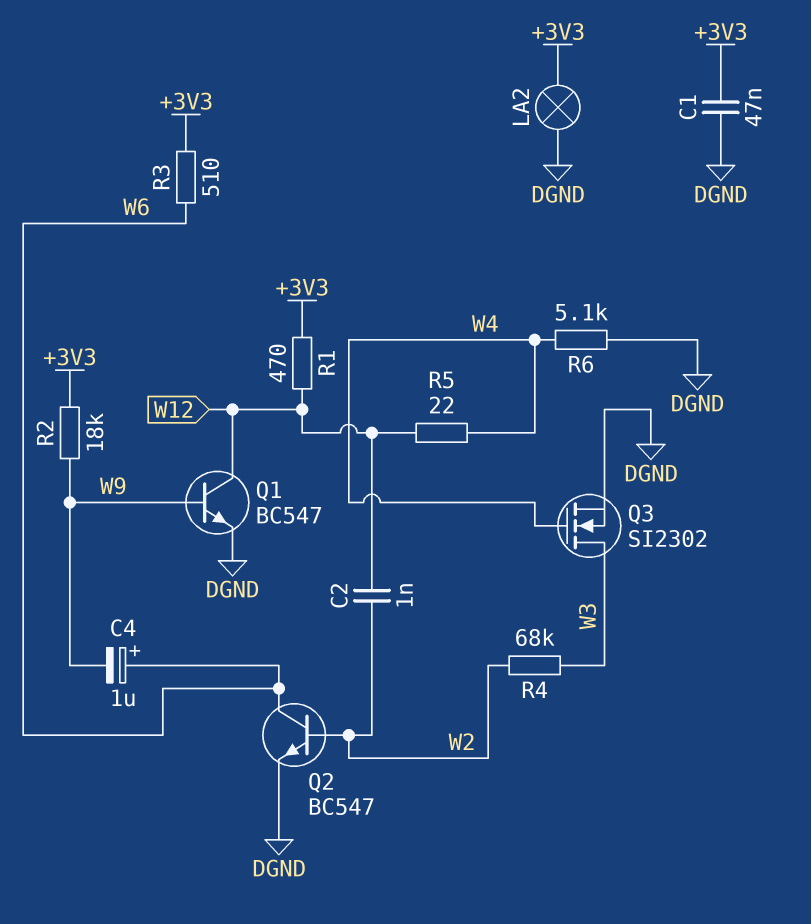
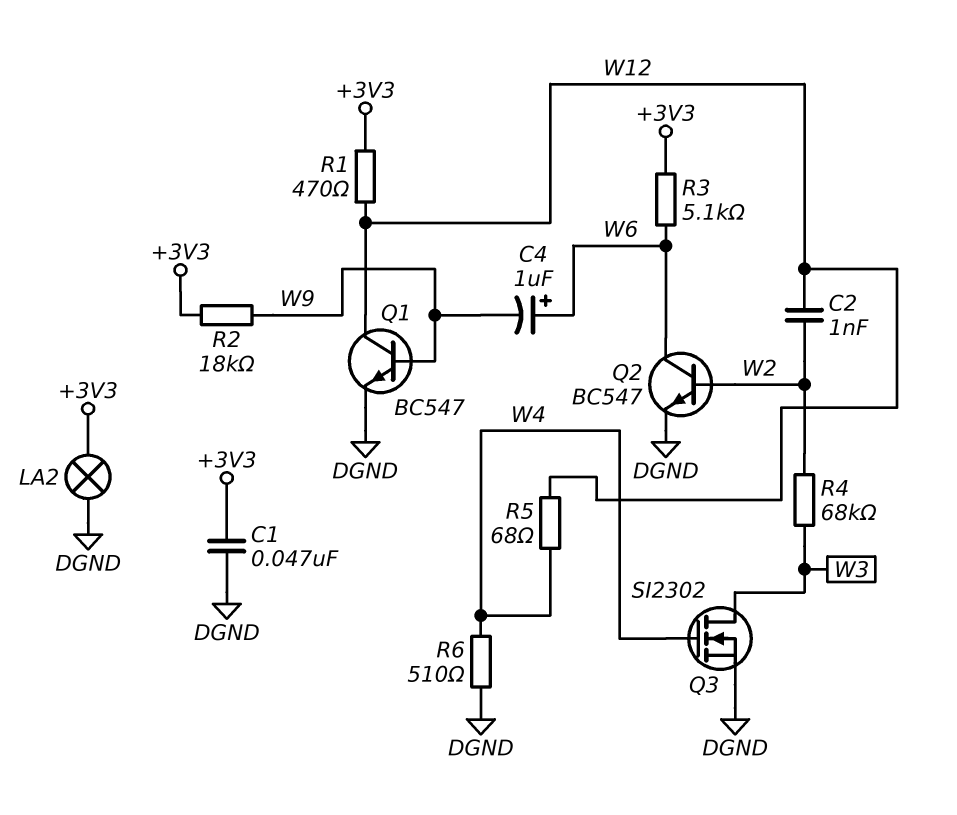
R3: 510 (+3V3, W6) -> 5.1k (+3V3, W6)
R5: 22 (W4, W12) -> 68 (W4, W12)
R6: 5.1k (DGND, W4) -> 510 (DGND, W4)

